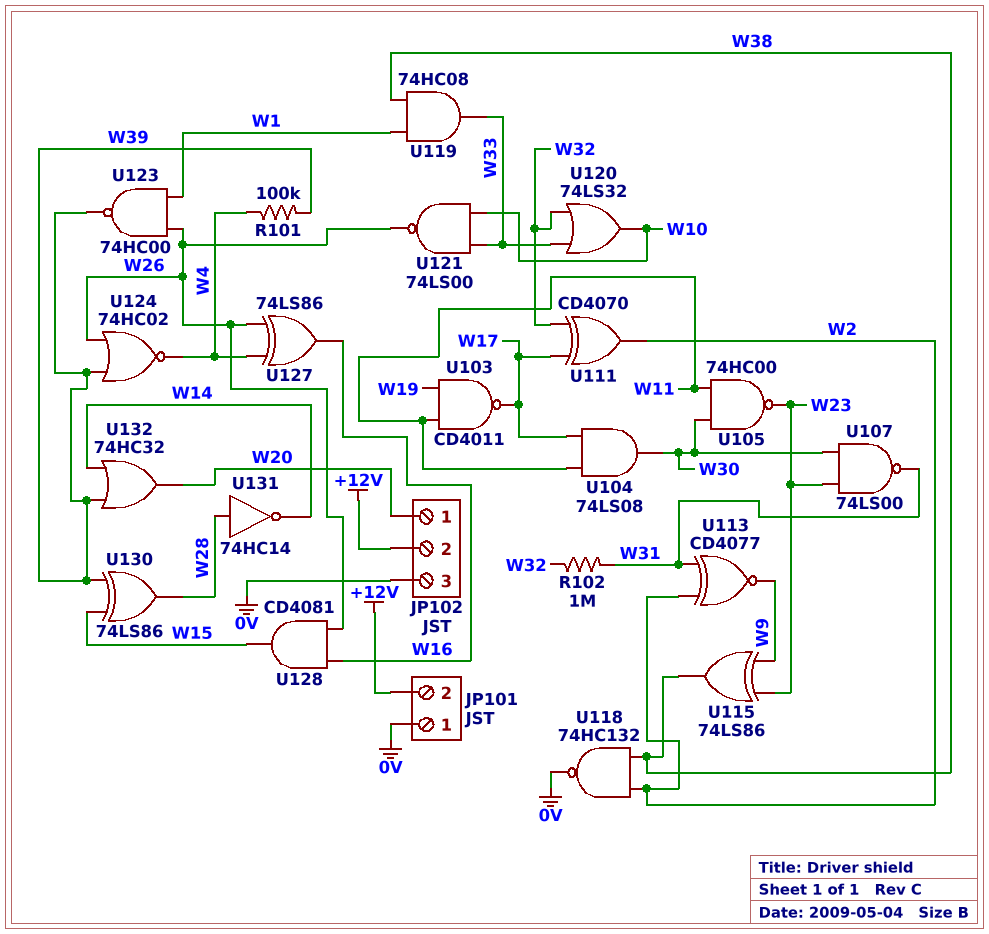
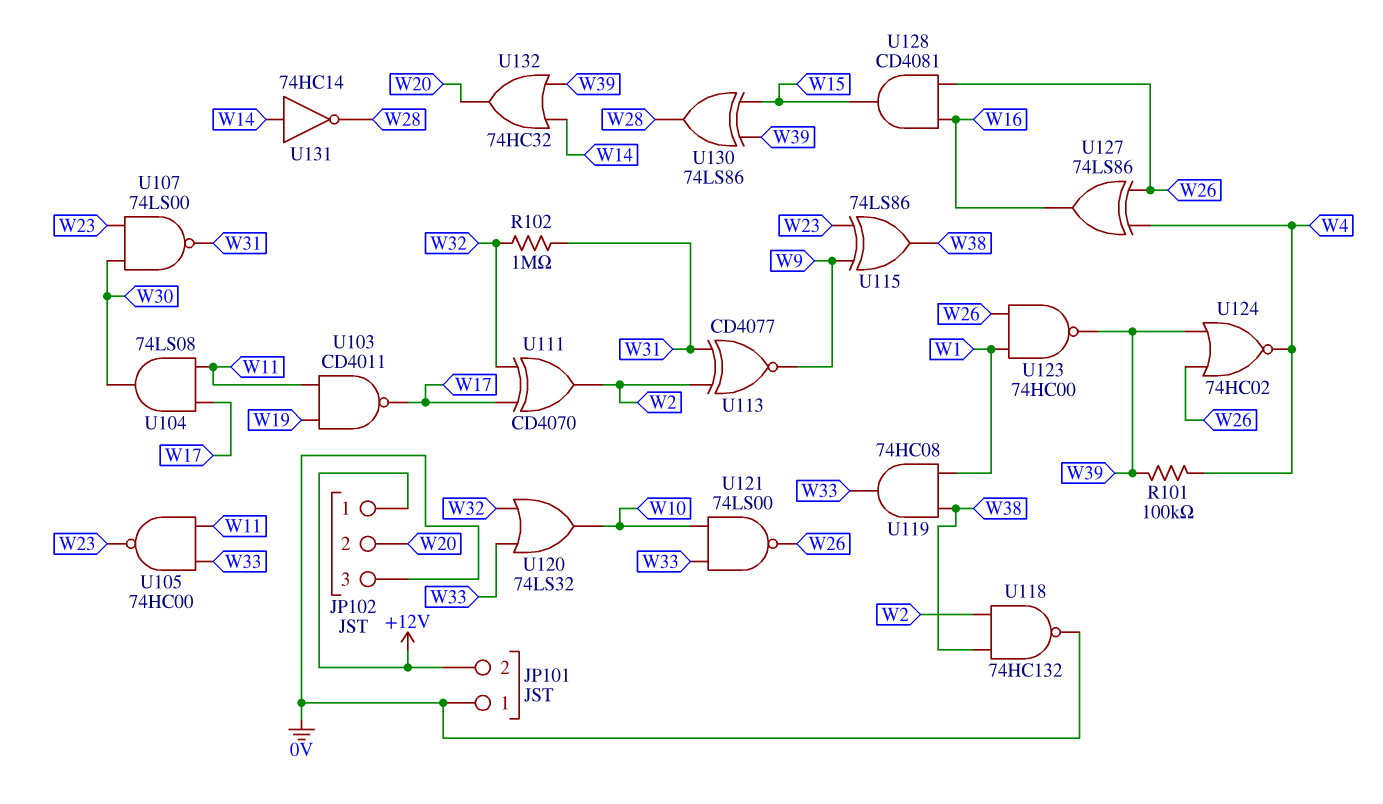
JP102 pin 1: W20 -> +12V
JP102 pin 2: +12V -> W20
U105: NAND 74HC00 (in W11, in W30, out W23) -> NAND 74HC00 (in W11, in W33, out W23)
U131: NOT 74HC14 (in W28, out W14) -> NOT 74HC14 (in W14, out W28)

